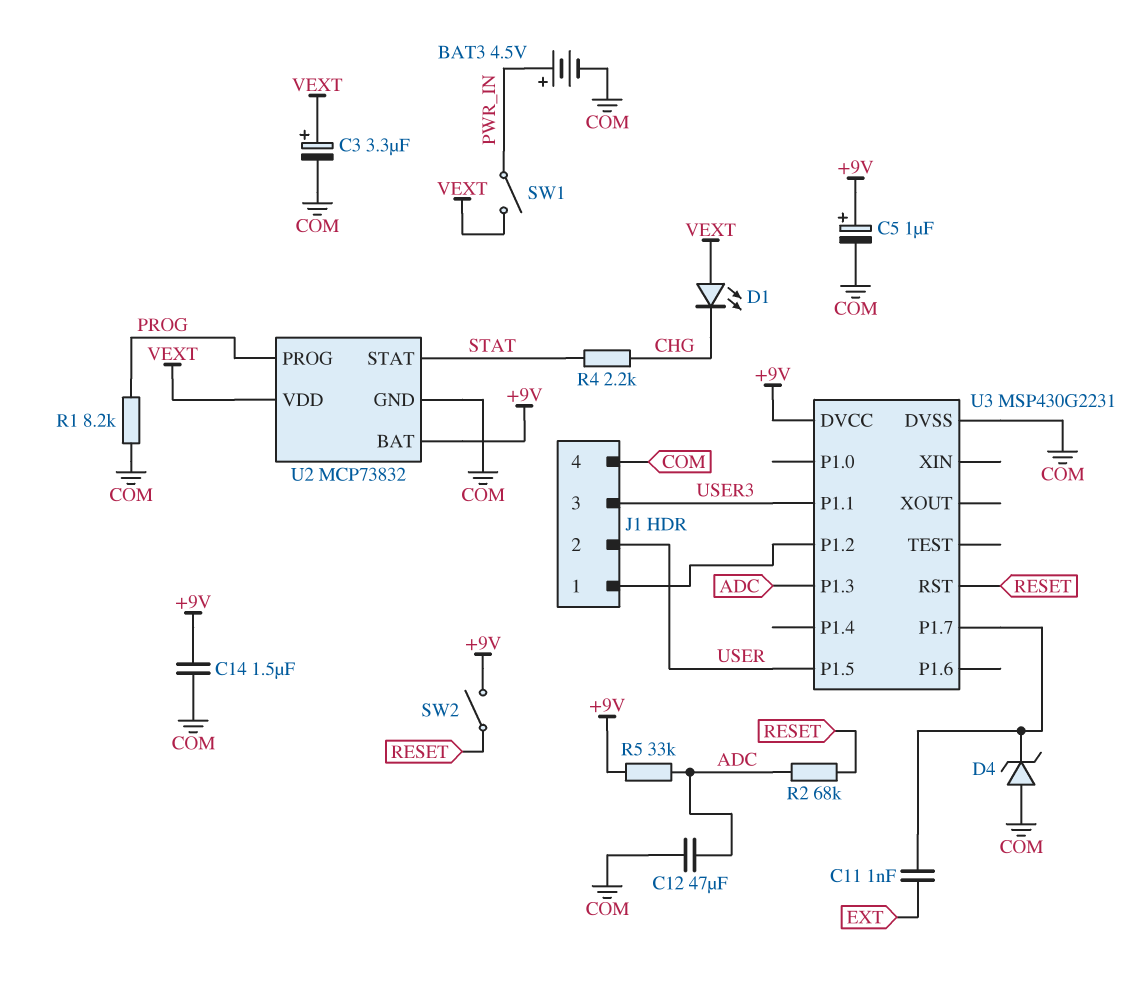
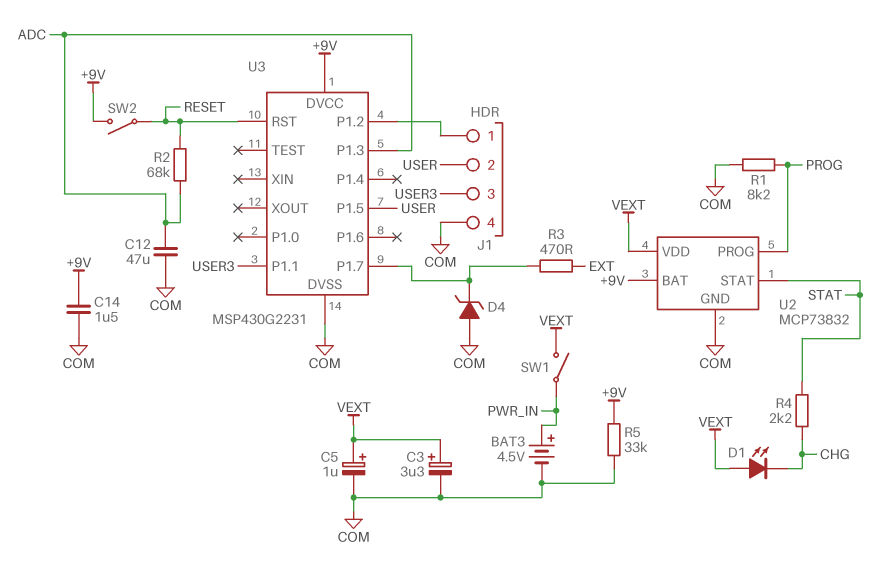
C5: 1uF (plus +9V, minus COM) -> 1uF (plus VEXT, minus COM)
C11: 1nF (EXT, U3/P1.7) -> none
R3: none -> 470 (EXT, U3/P1.7)
R5: 33k (+9V, ADC) -> 33k (+9V, COM)

